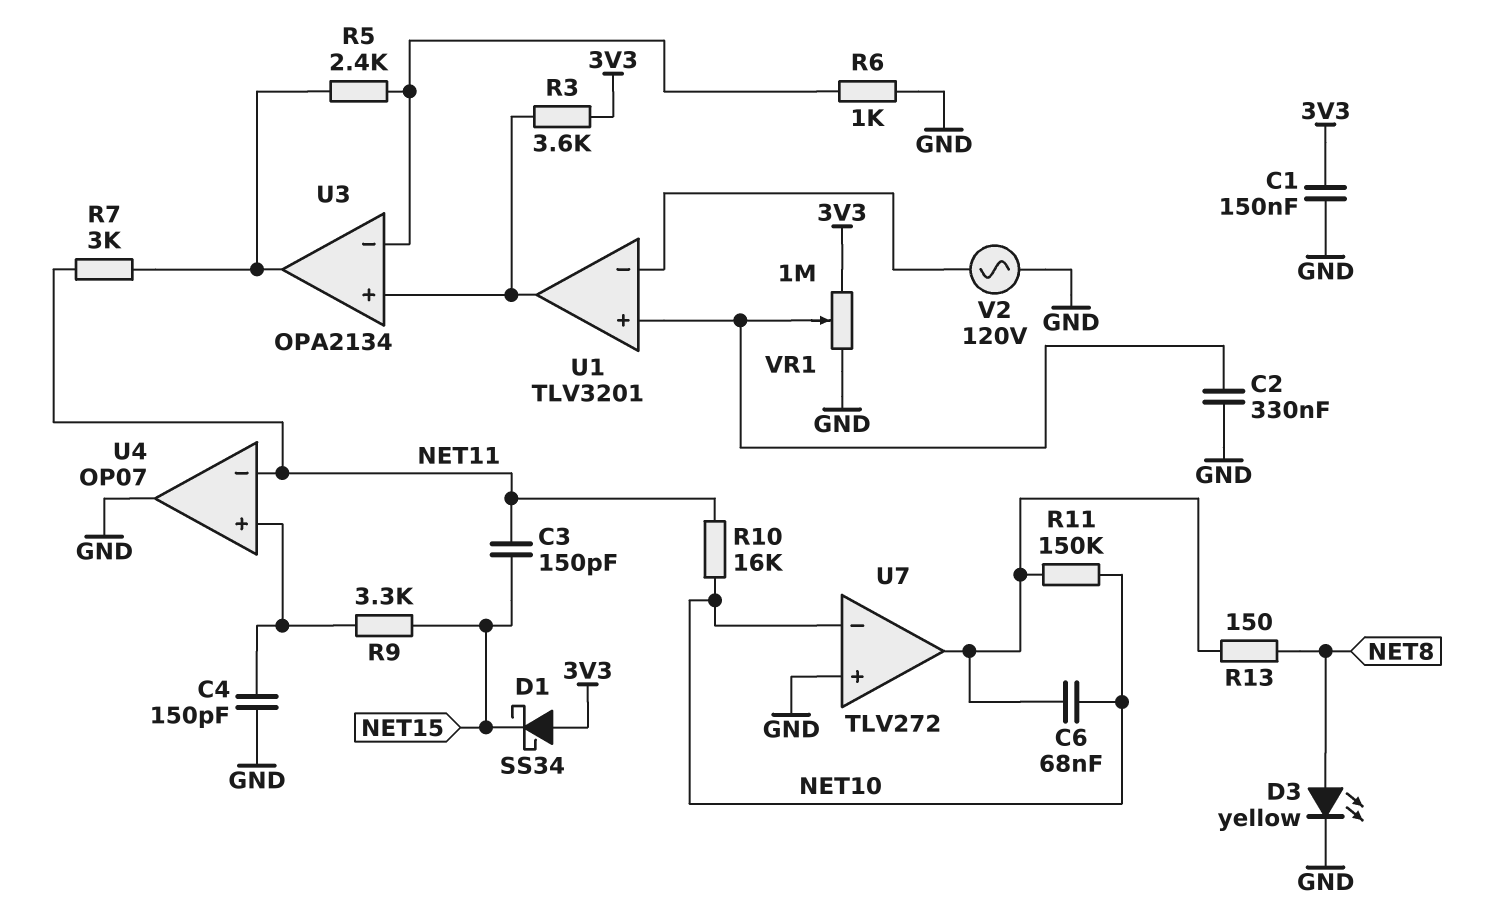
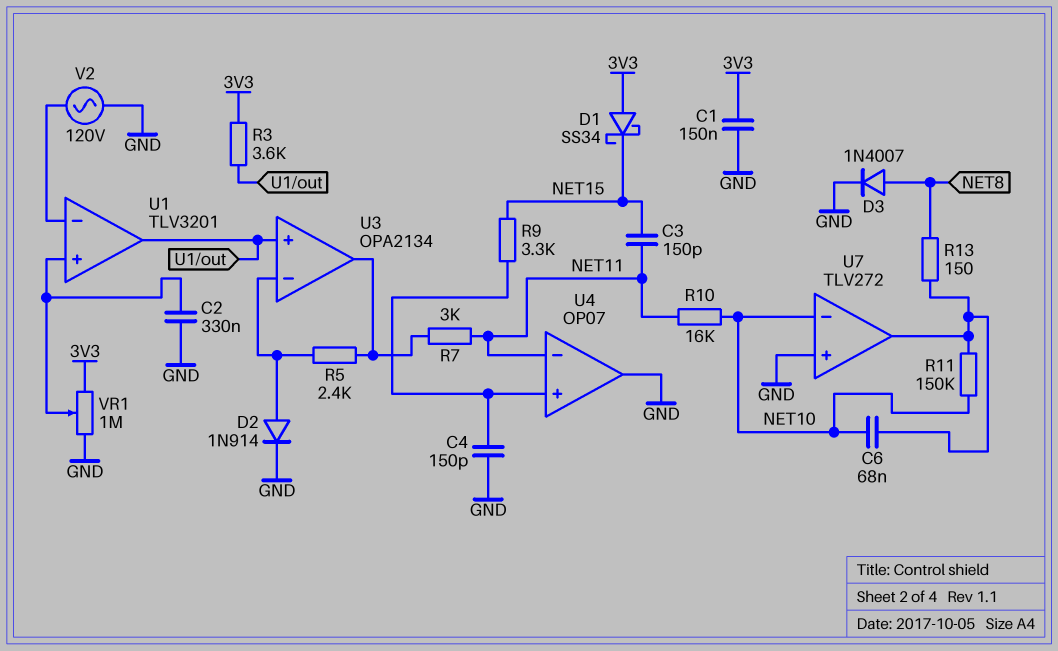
D2: none -> diode 1N914 (A U3/in-, K GND)
D3: LED yellow (A NET8, K GND) -> diode 1N4007 (A NET8, K GND)
R6: 1k (GND, U3/in-) -> none

